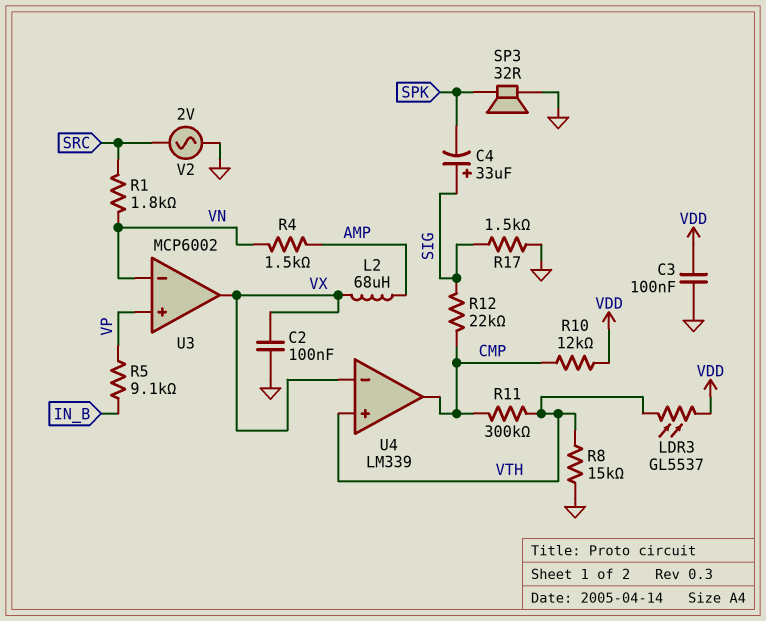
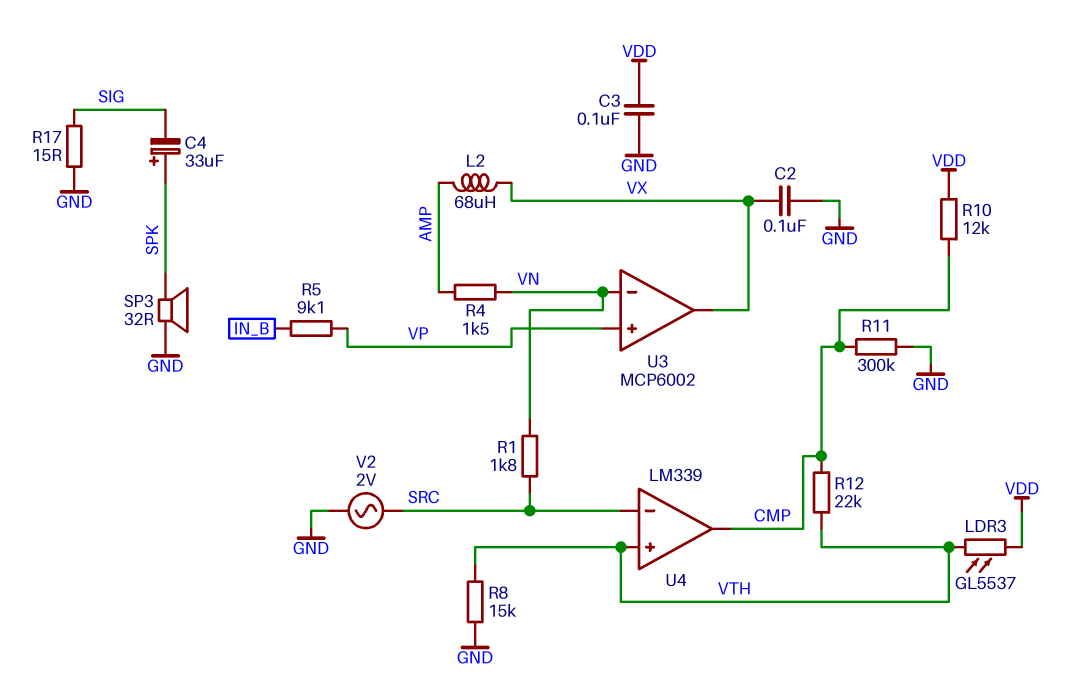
C4: 33uF (plus SIG, minus SPK) -> 33uF (plus SPK, minus SIG)
R11: 300k (CMP, VTH) -> 300k (CMP, GND)
R12: 22k (CMP, SIG) -> 22k (CMP, VTH)
R17: 1.5k (GND, SIG) -> 15 (GND, SIG)
U4 pin in-: VX -> SRC

